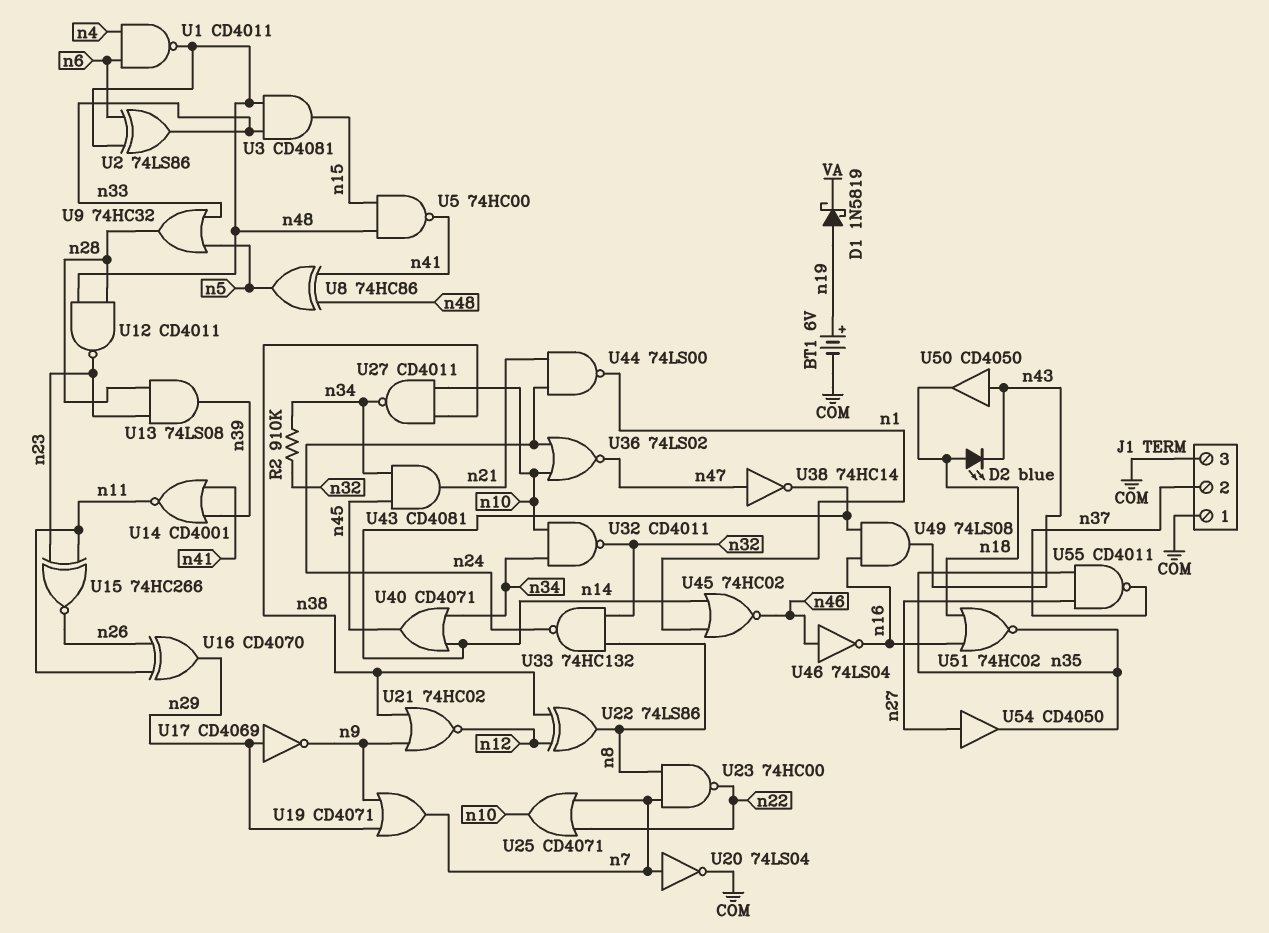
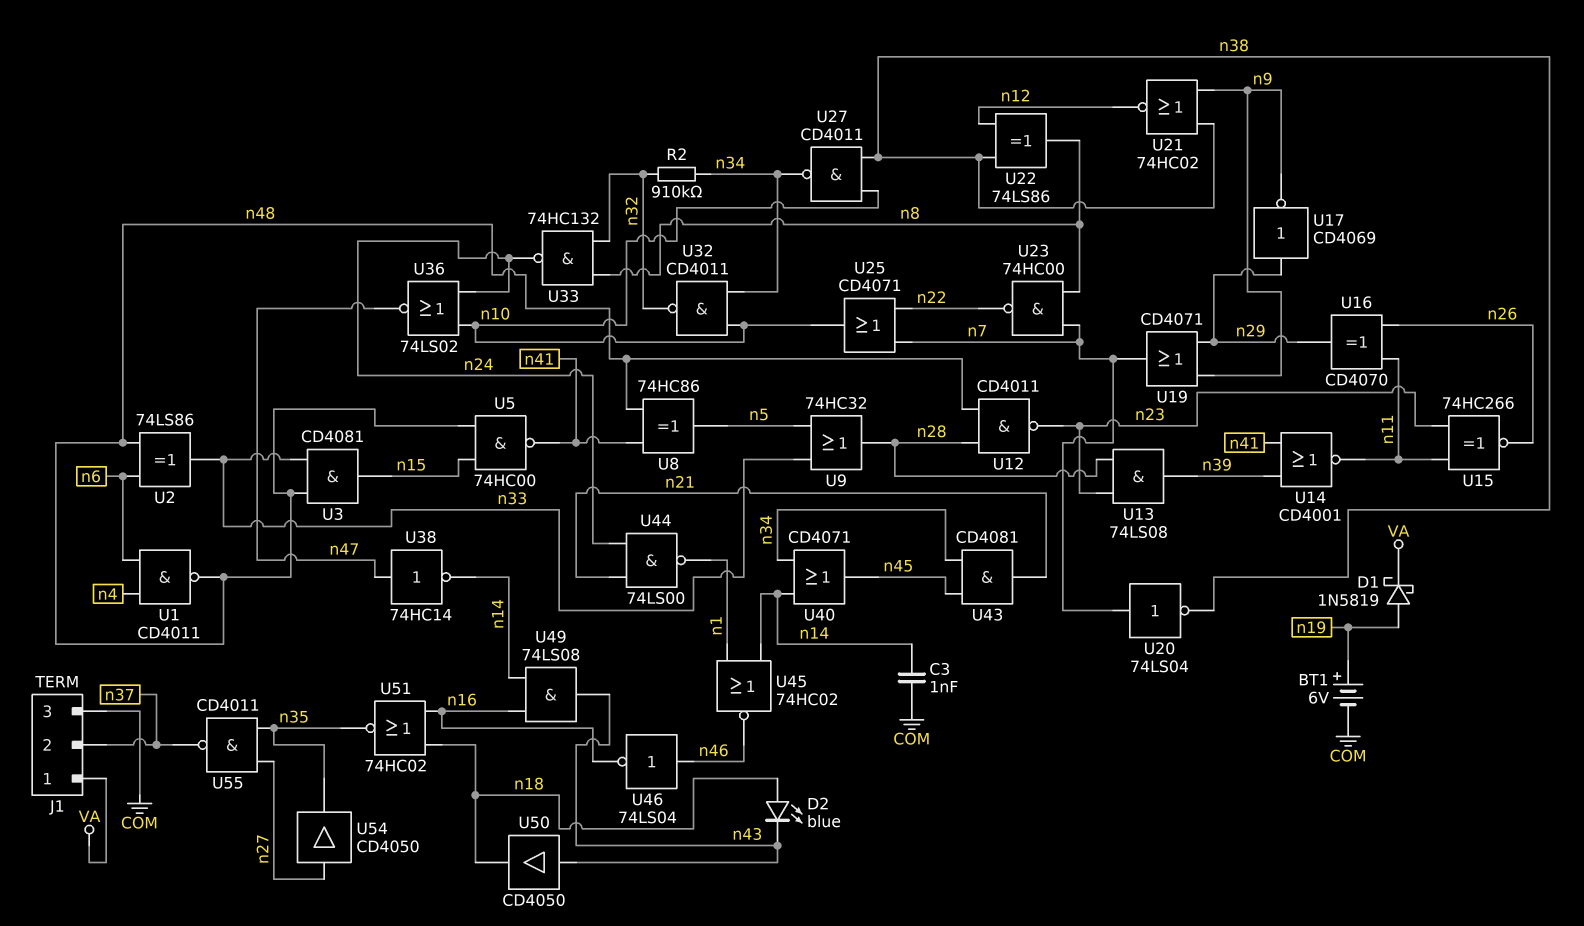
C3: none -> 1nF (COM, n14)
J1 pin 1: COM -> VA
U20: NOT 74LS04 (in n7, out COM) -> NOT 74LS04 (in n7, out n38)

